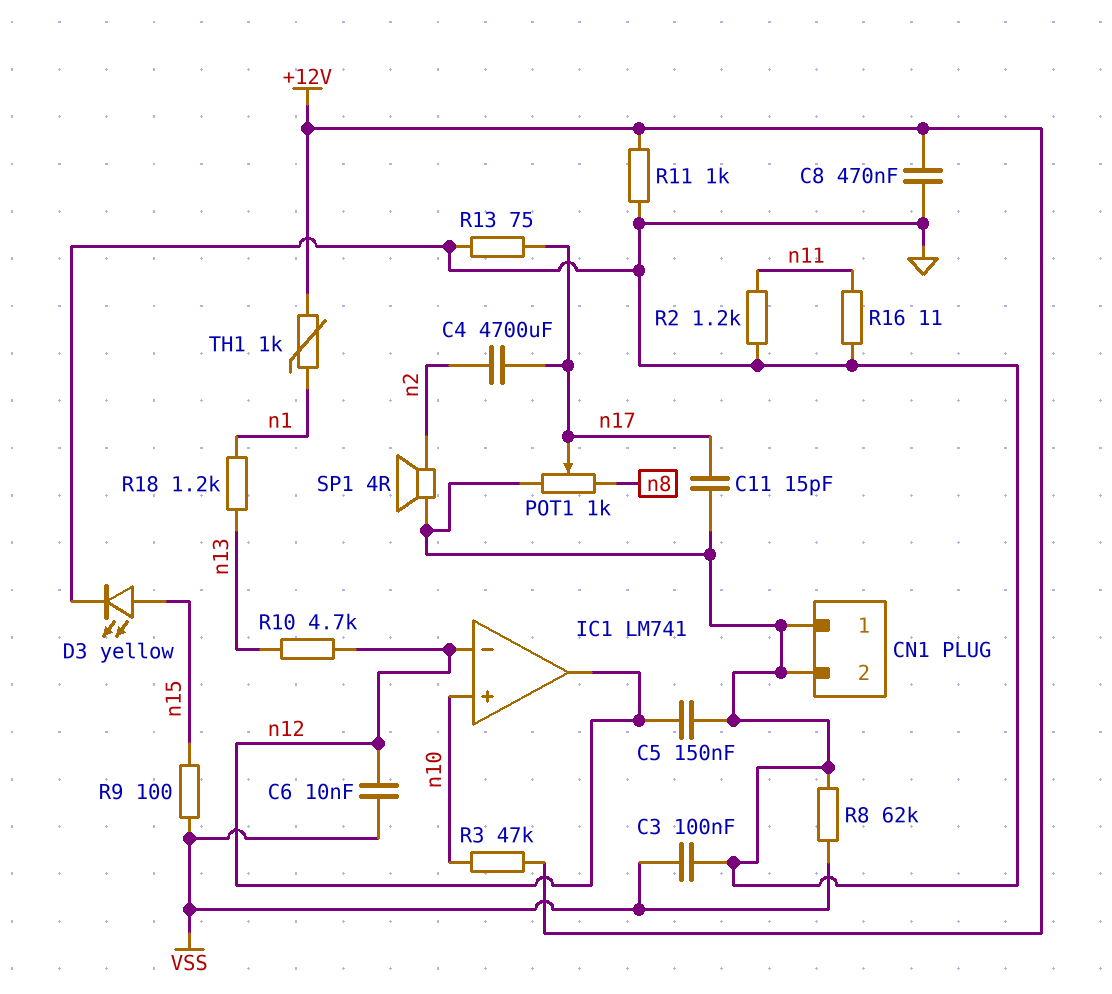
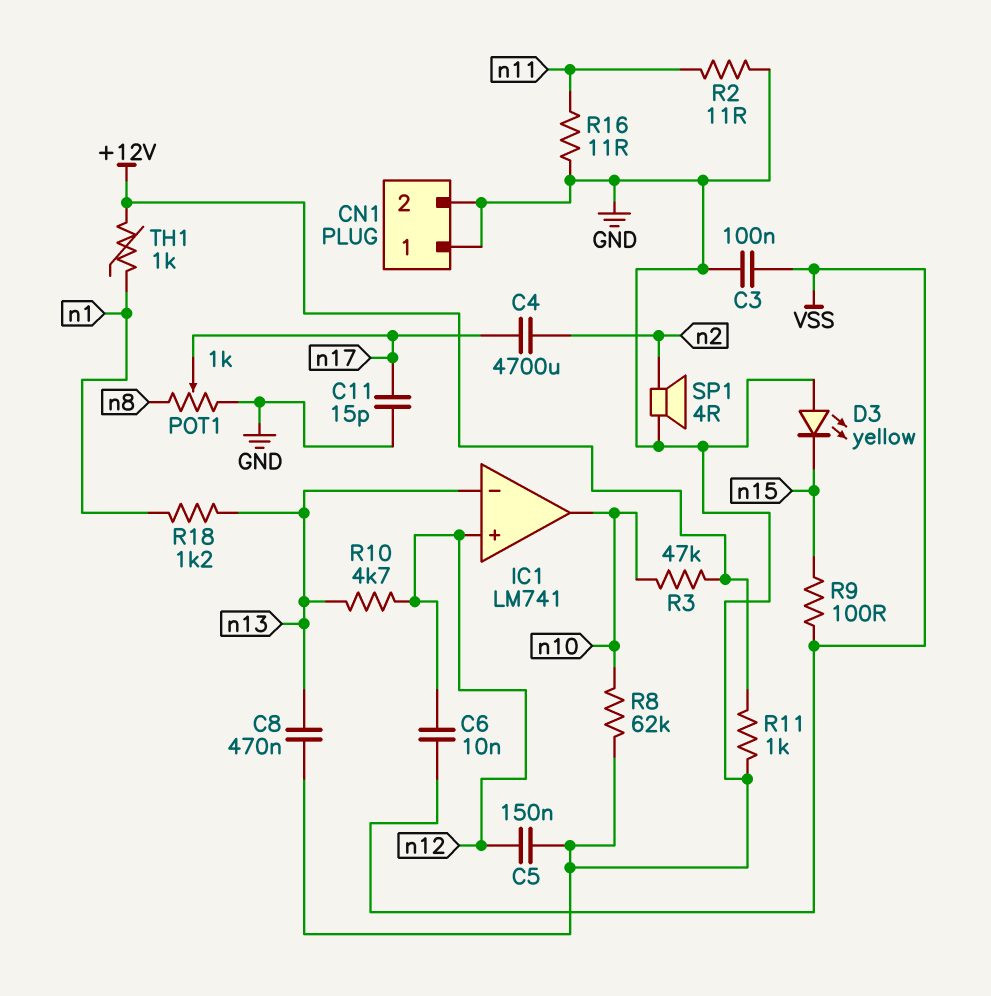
C8: 470nF (+12V, GND) -> 470nF (GND, n13)
D3: LED yellow (A n15, K GND) -> LED yellow (A GND, K n15)
IC1 pin in+: n10 -> n12
IC1 pin in-: n12 -> n13
IC1 pin out: n12 -> n10
R2: 1.2k (GND, n11) -> 11 (GND, n11)
R8: 62k (GND, VSS) -> 62k (GND, n10)
R13: 75 (GND, n17) -> none

